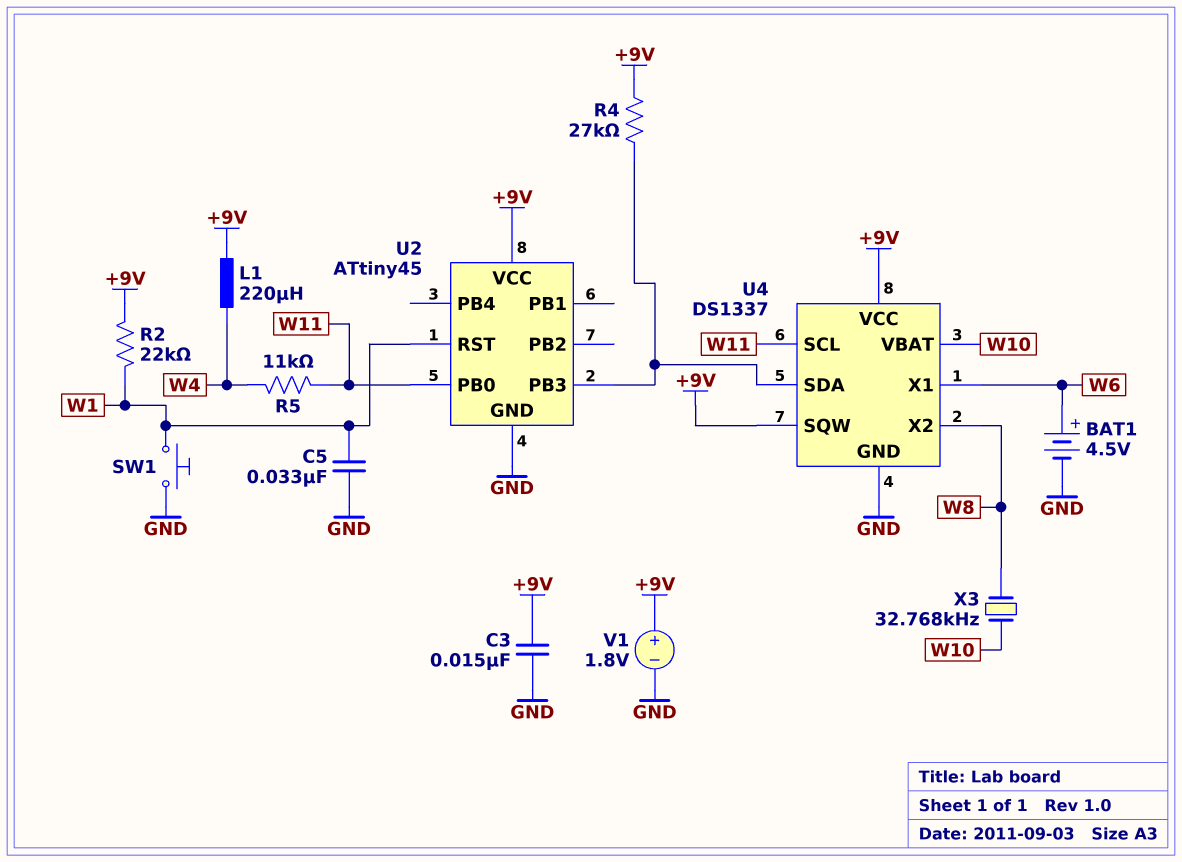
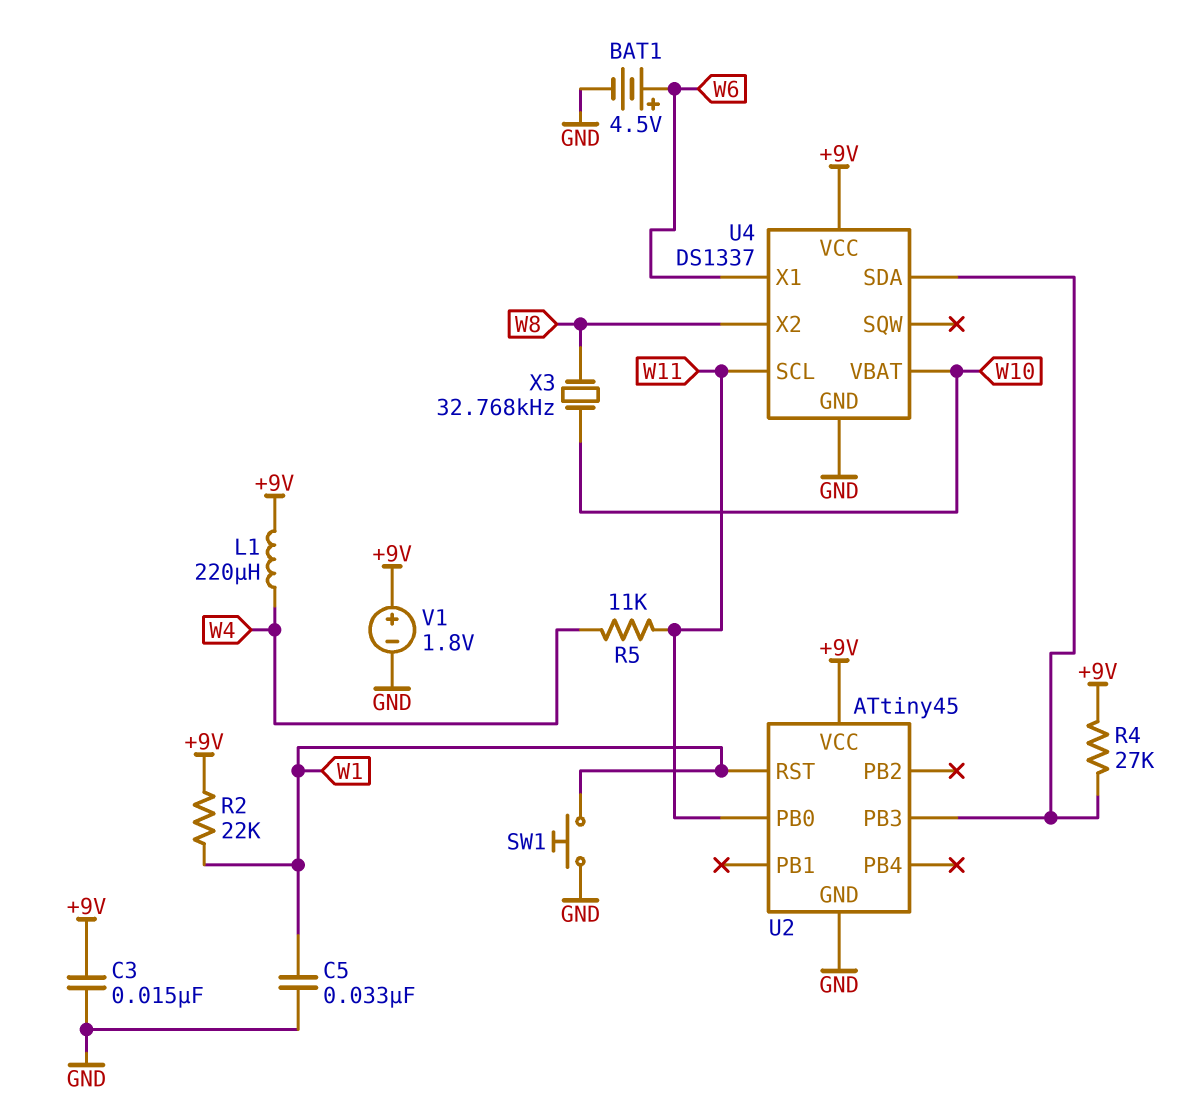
U4 pin SQW: +9V -> none

